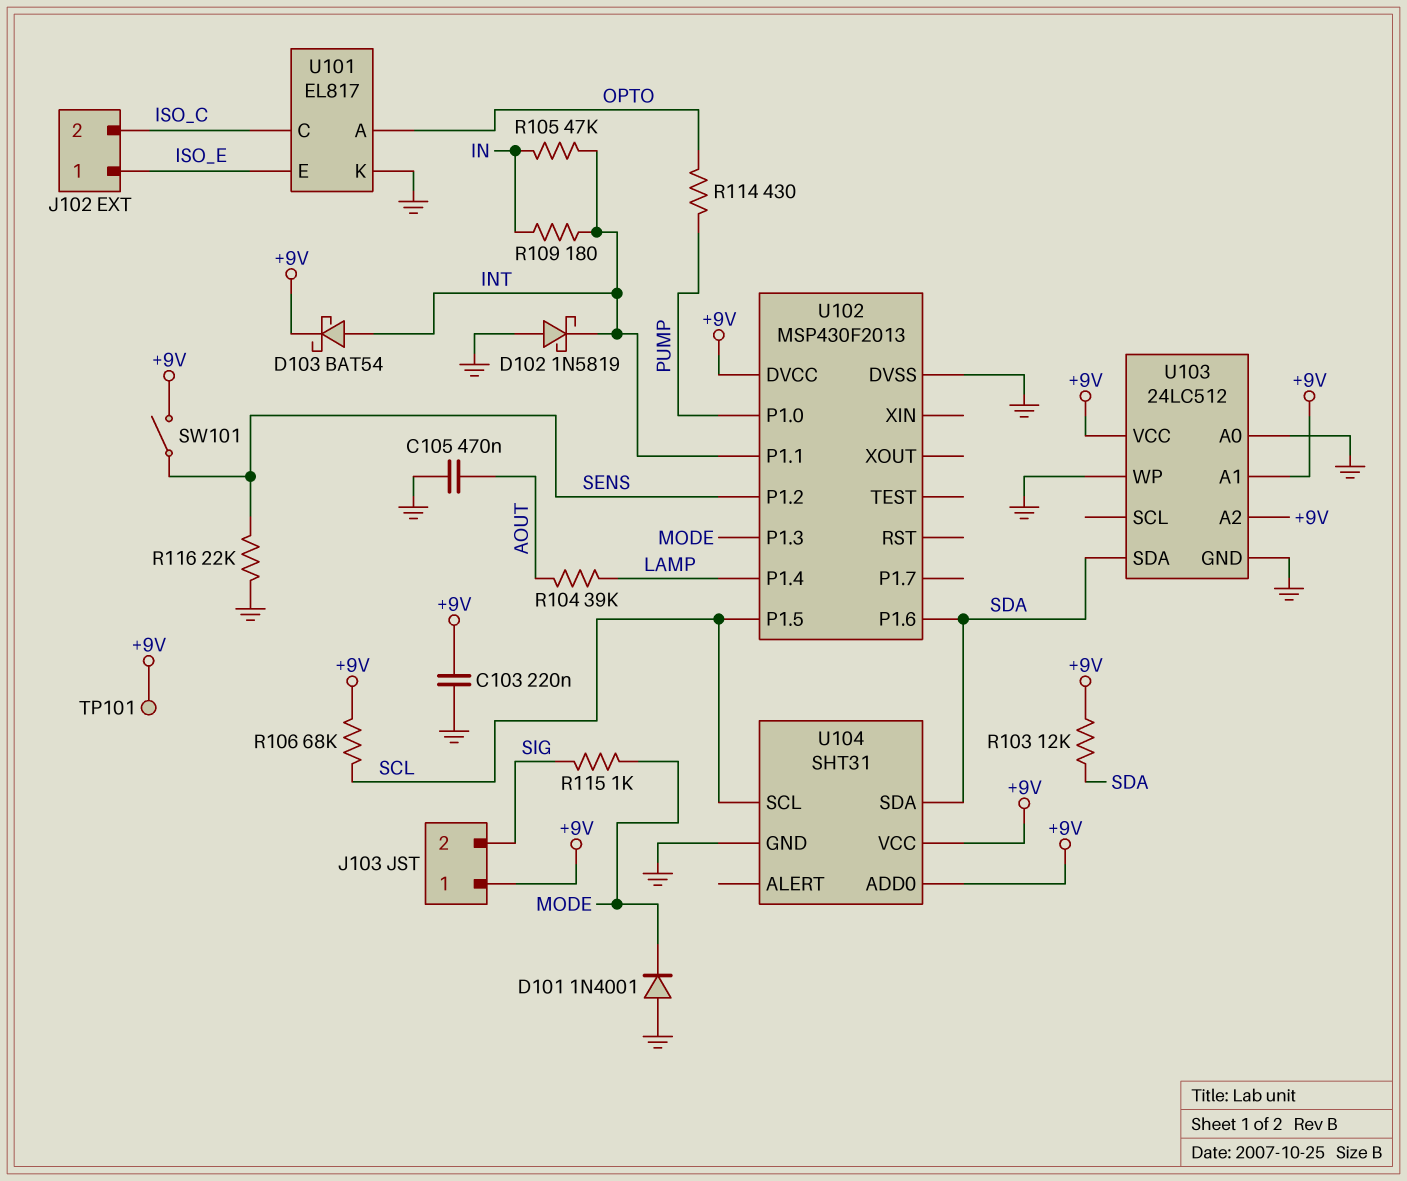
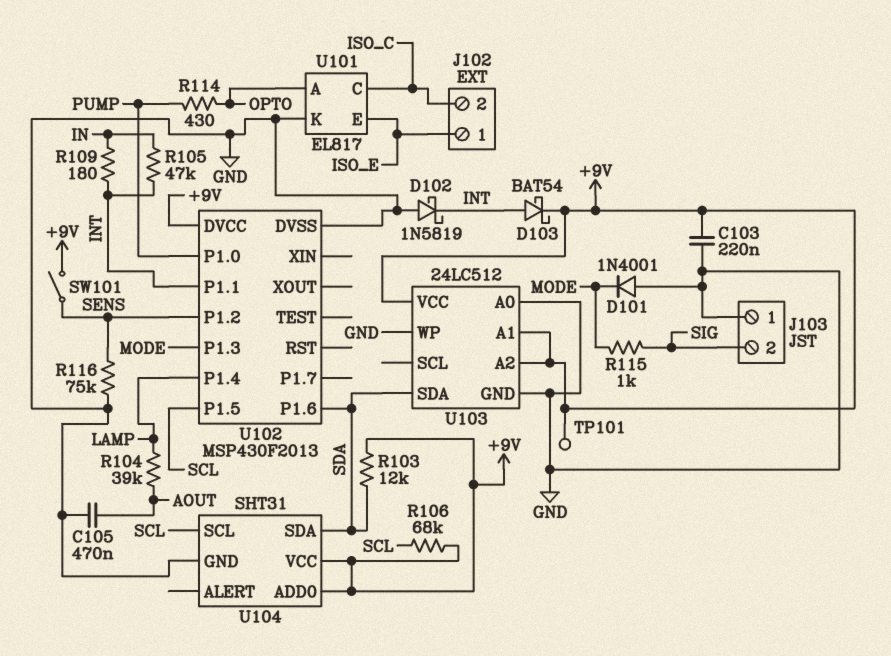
J103 pin 1: +9V -> GND
R116: 22k (GND, SENS) -> 75k (GND, SENS)

